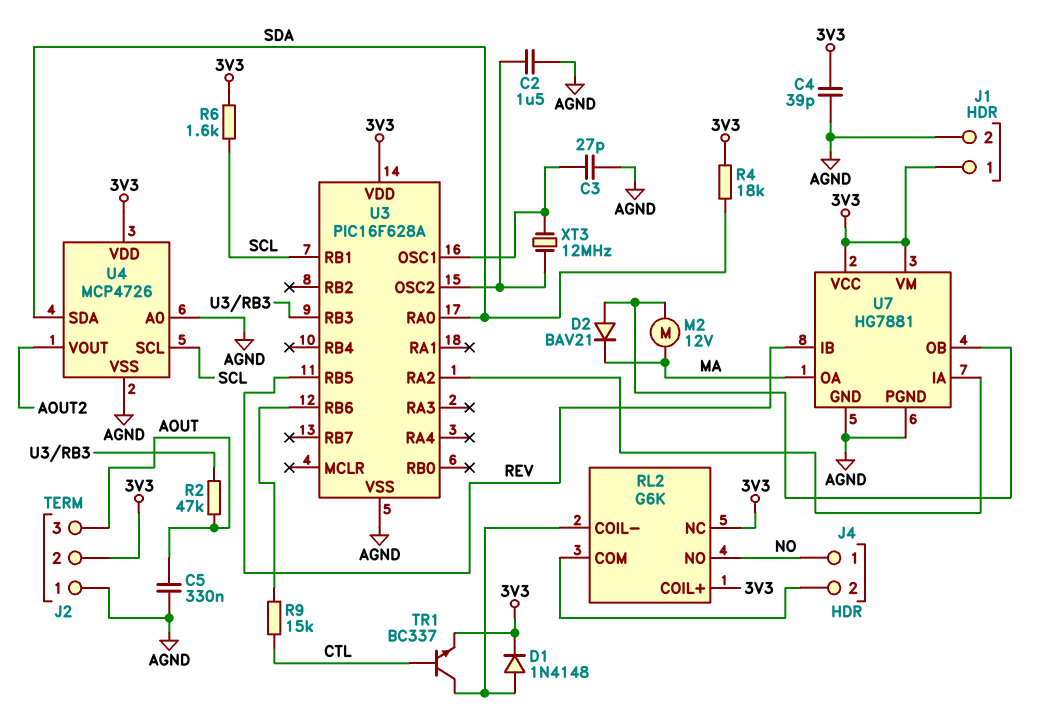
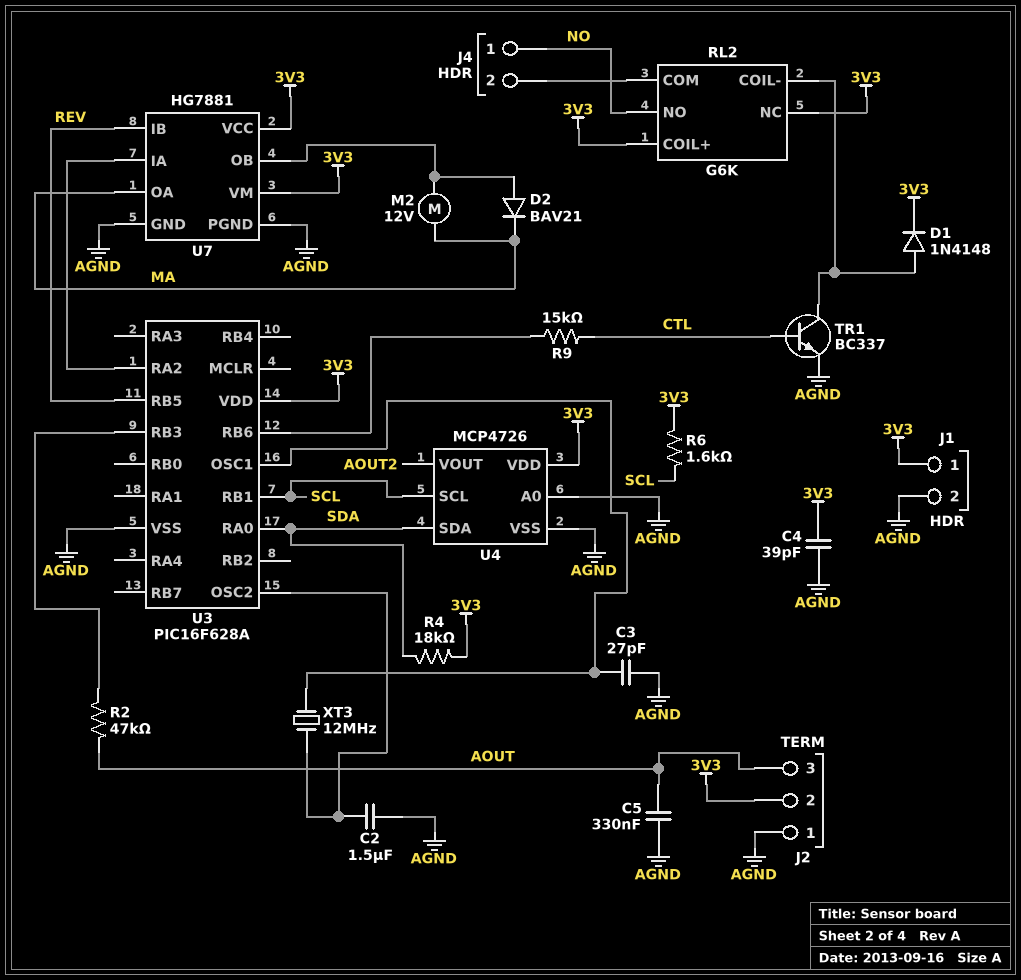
TR1: NPN BC337 (B CTL, C RL2/COIL-, E 3V3) -> NPN BC337 (B CTL, C RL2/COIL-, E AGND)

